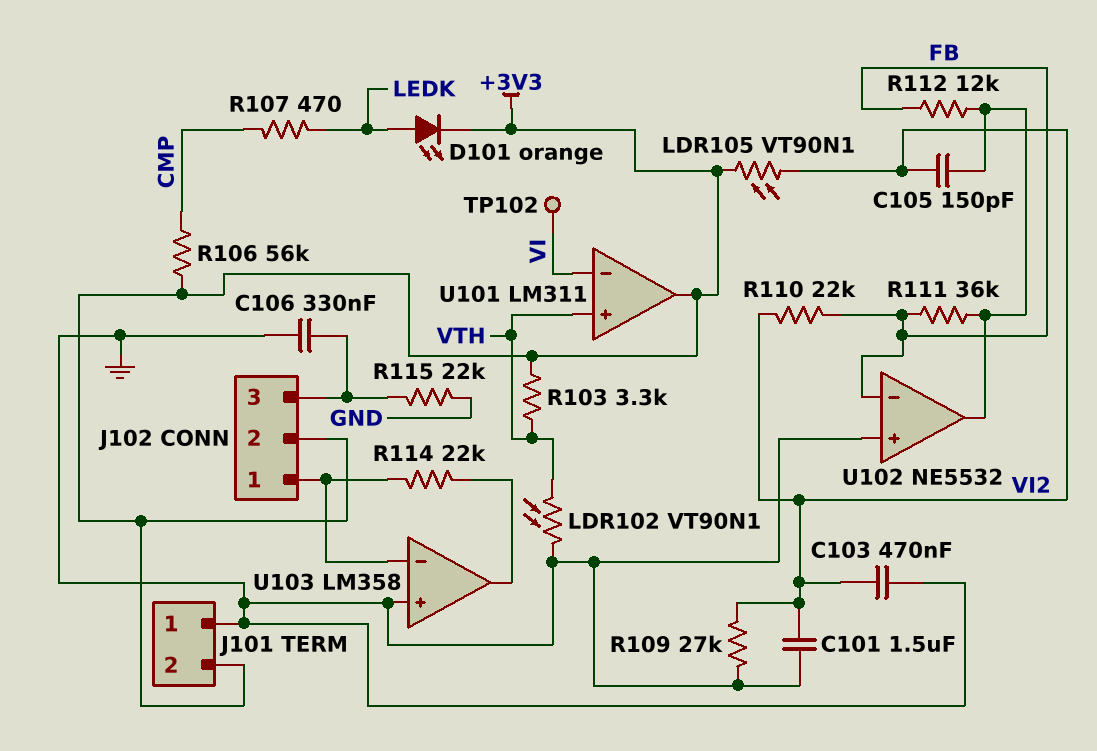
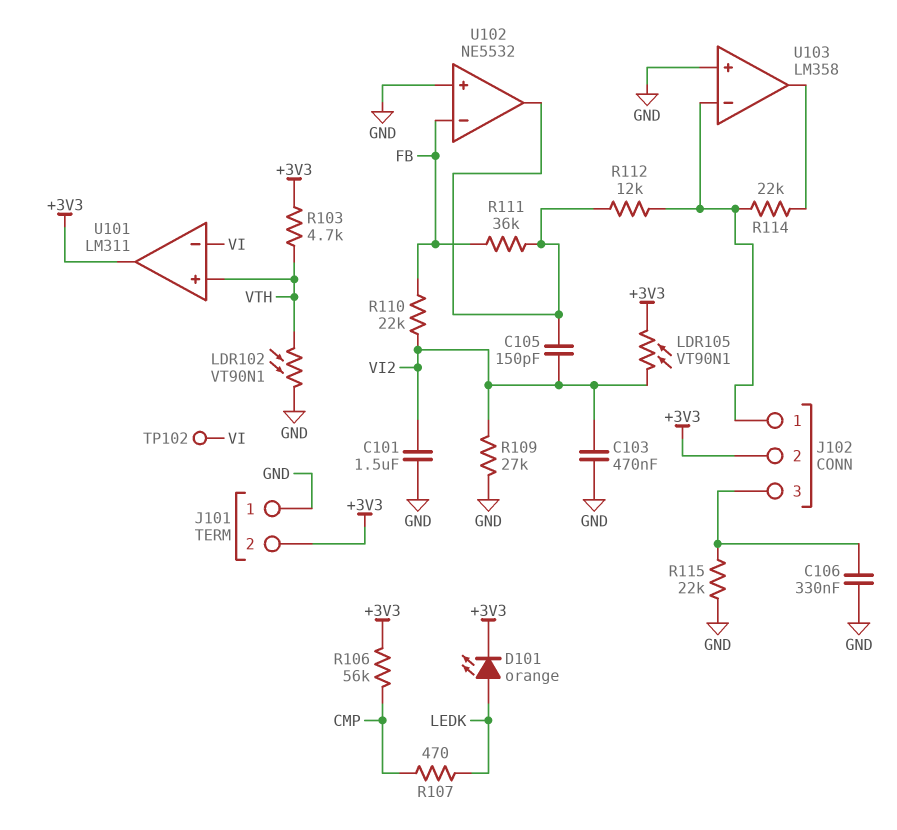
R103: 3.3k (+3V3, VTH) -> 4.7k (+3V3, VTH)
R112: 12k (FB, U102/out) -> 12k (J102/1, U102/out)

